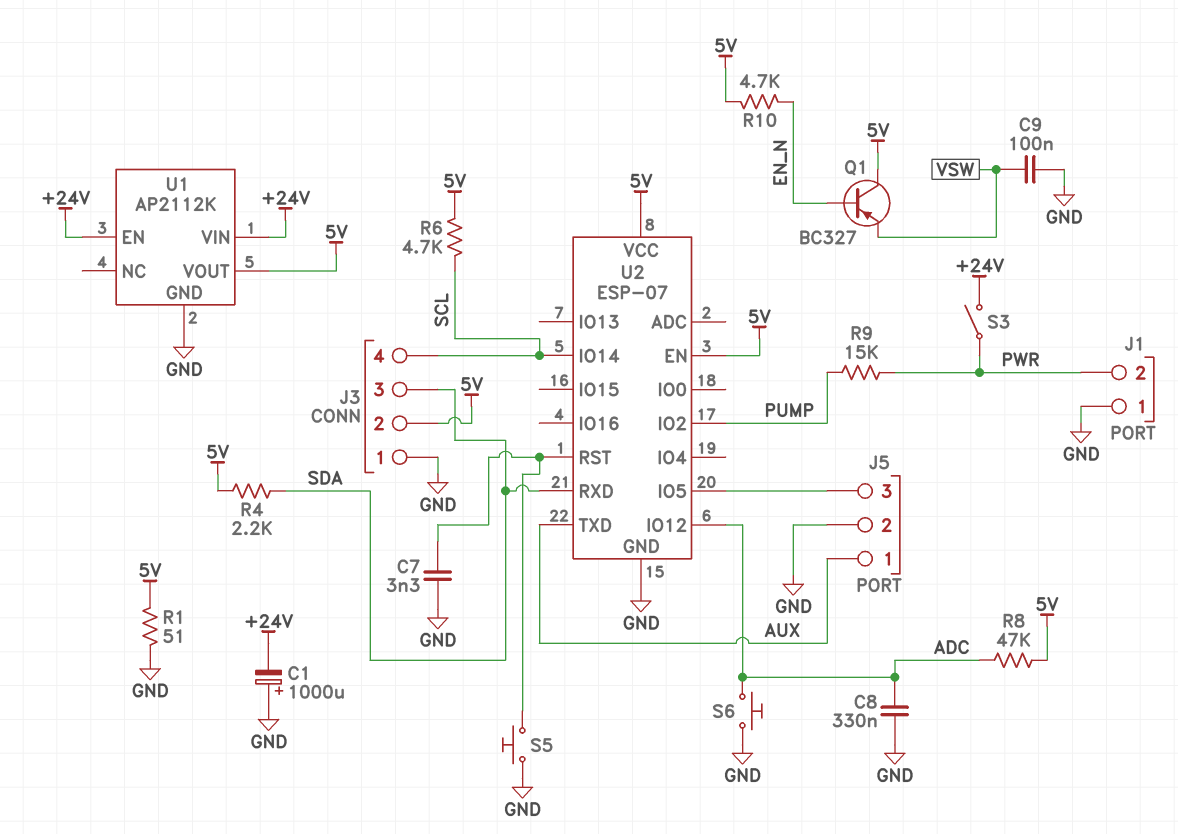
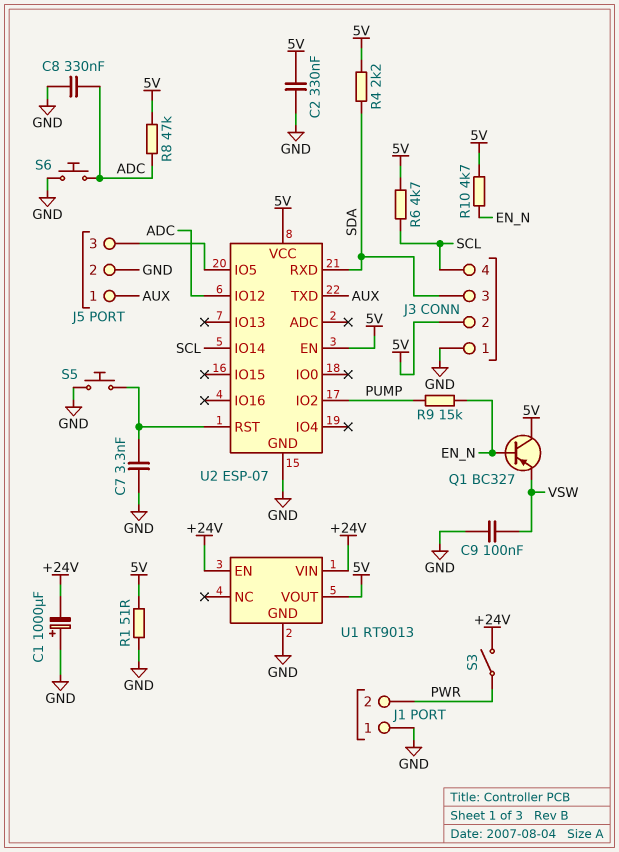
C2: none -> 330nF (5V, GND)
R9: 15k (PUMP, PWR) -> 15k (EN_N, PUMP)
U1: AP2112K -> RT9013

